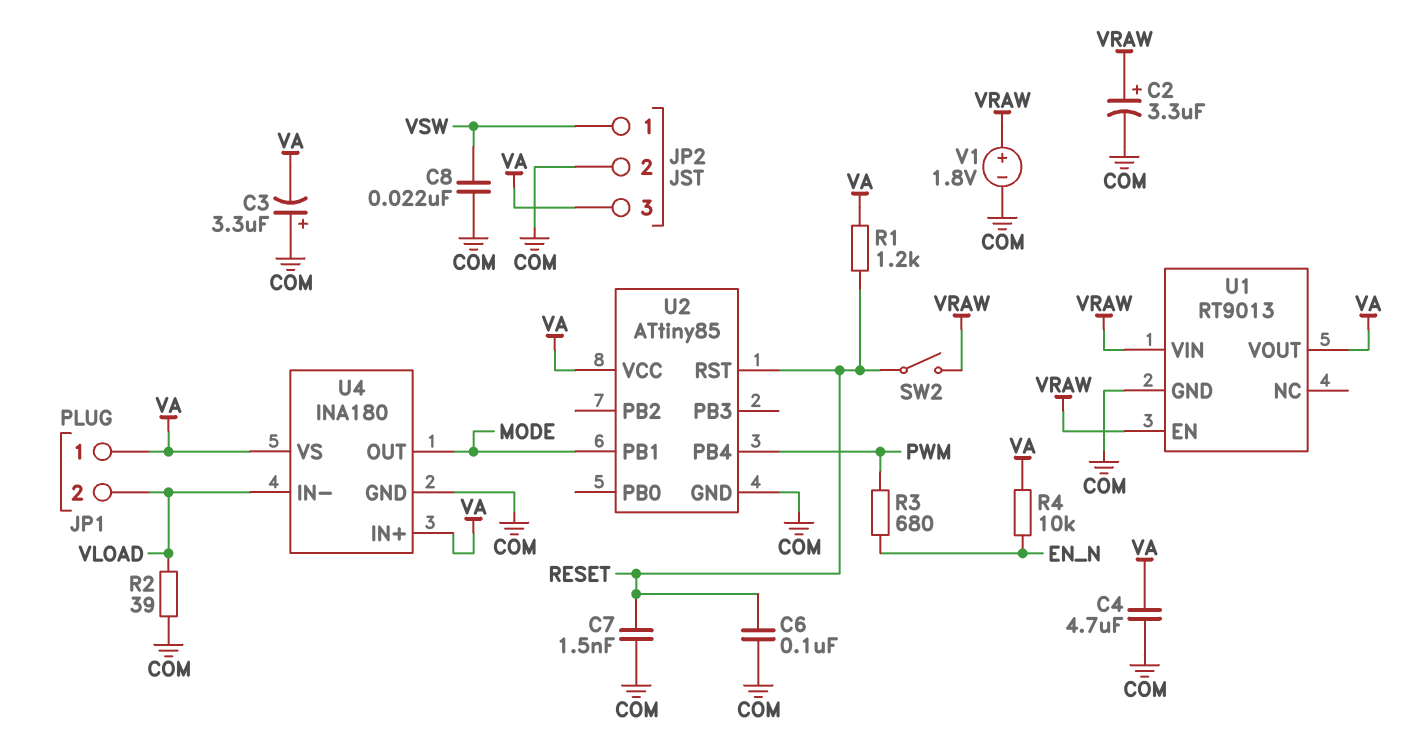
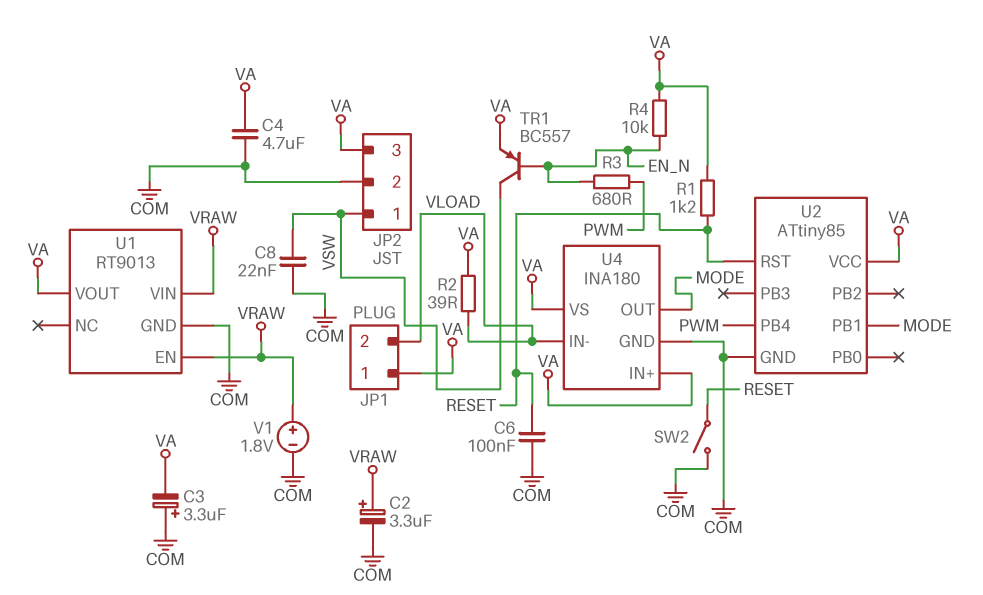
C7: 1.5nF (COM, RESET) -> none
R2: 39 (COM, VLOAD) -> 39 (VA, VLOAD)
SW2: switch (RESET, VRAW) -> switch (COM, RESET)
TR1: none -> PNP BC557 (B EN_N, C VSW, E VA)

